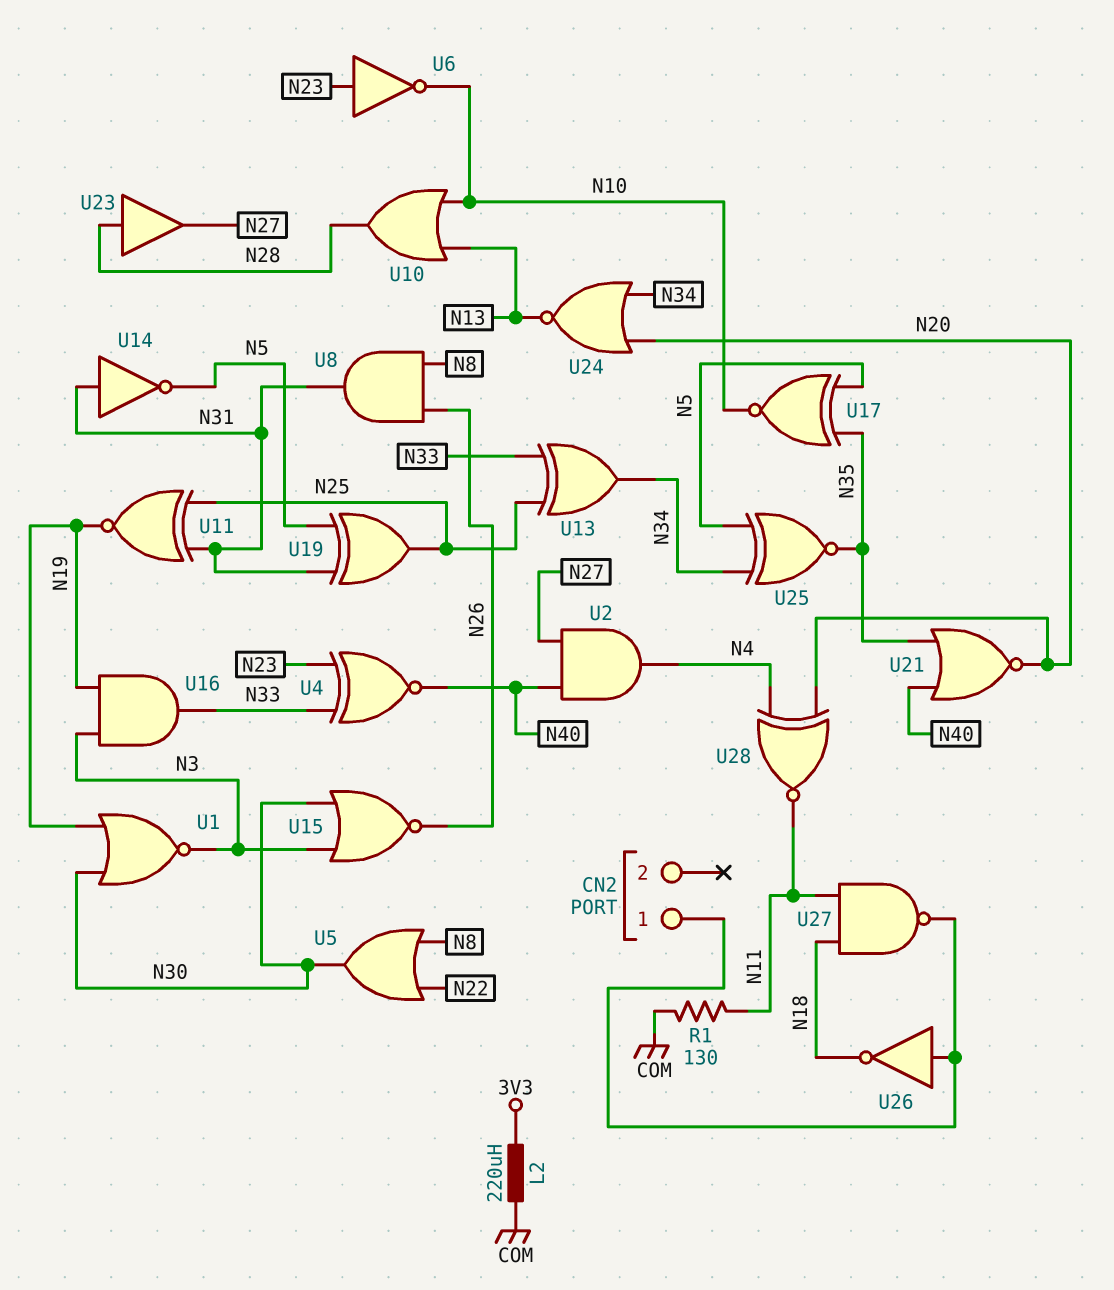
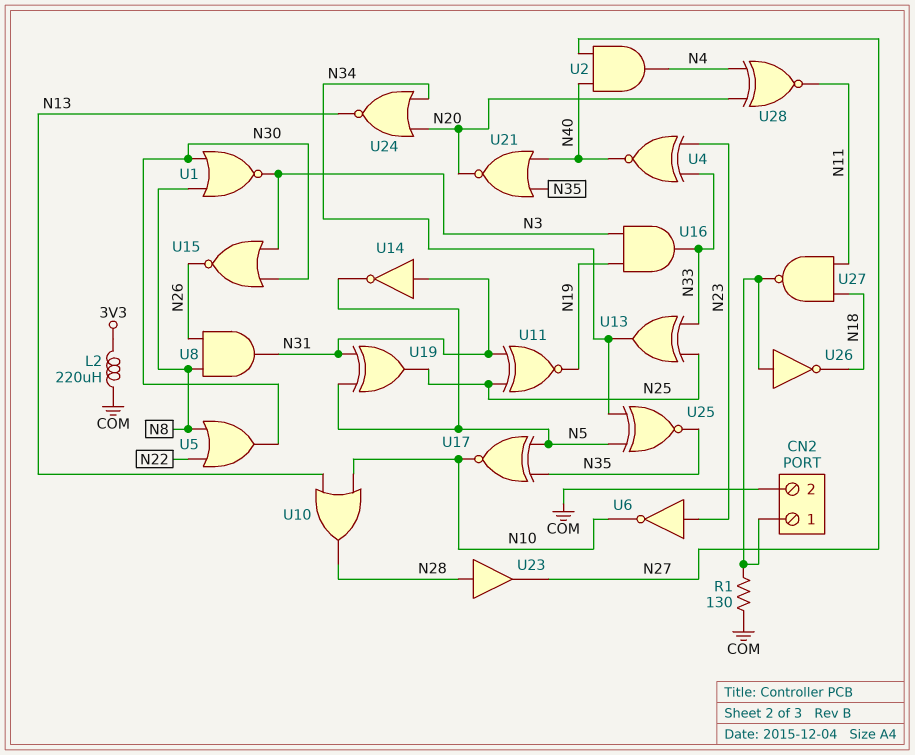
CN2 pin 2: none -> COM
R1: 130 (COM, N11) -> 130 (CN2/1, COM)
U1: NOR (in N19, in N30, out N3) -> NOR (in N8, in N30, out N3)

